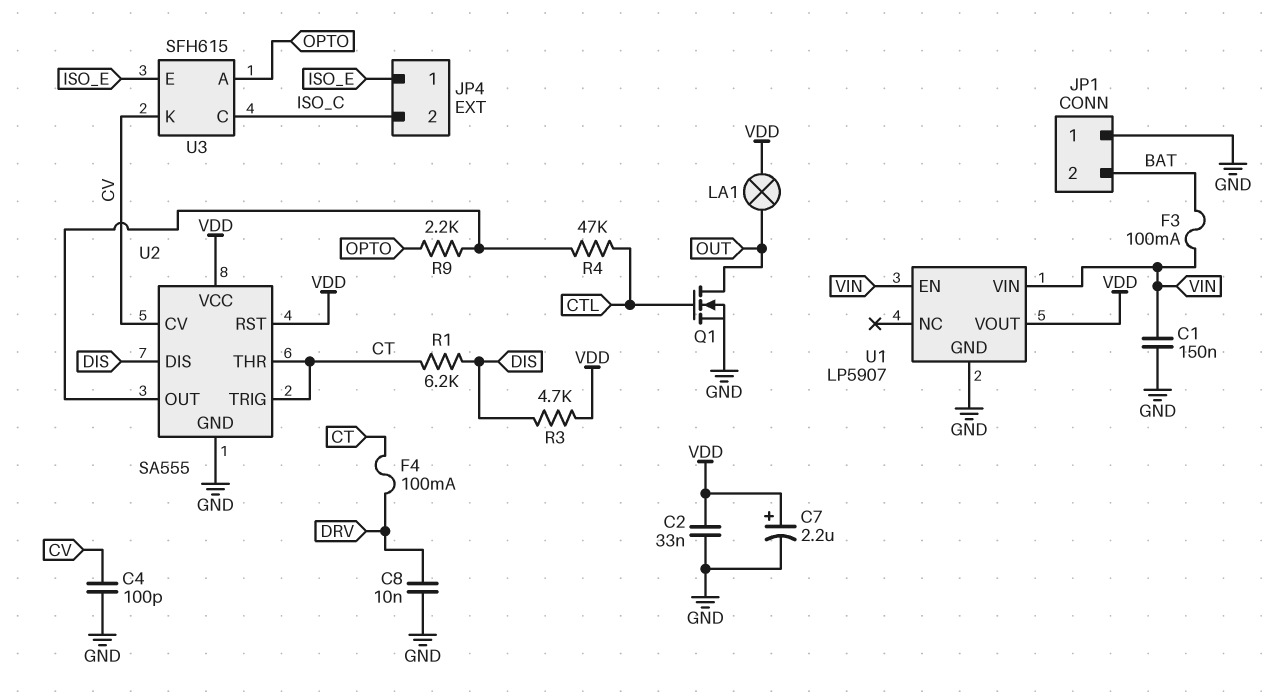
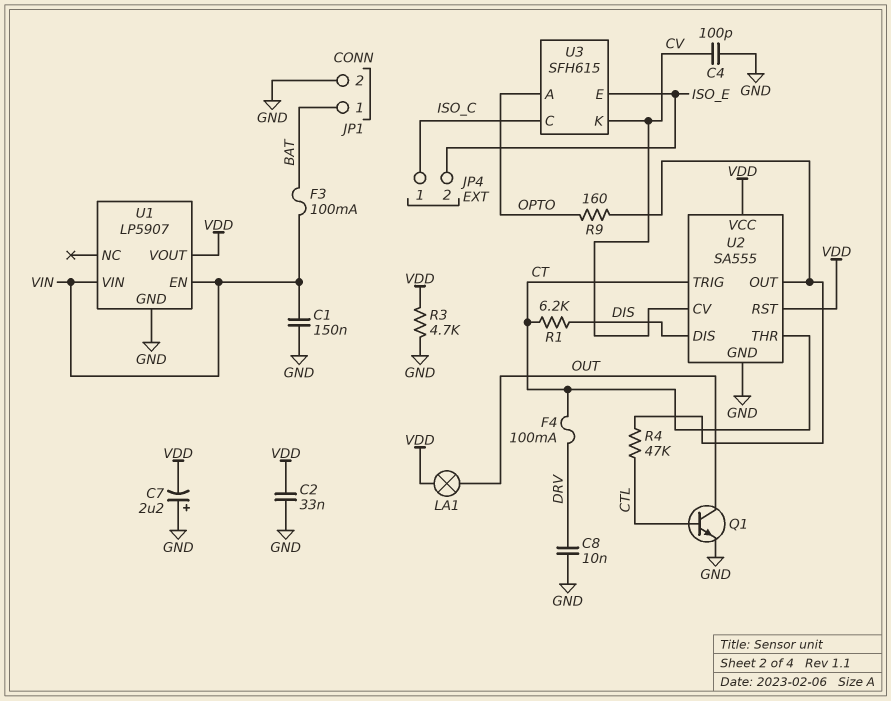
C7: 2.2uF (plus VDD, minus GND) -> 2.2uF (plus GND, minus VDD)
JP1 pin 1: GND -> BAT
JP1 pin 2: BAT -> GND
JP4 pin 1: ISO_E -> ISO_C
JP4 pin 2: ISO_C -> ISO_E
Q1: NMOS (G CTL, D OUT, S GND) -> NPN (B CTL, C OUT, E GND)
R3: 4.7k (DIS, VDD) -> 4.7k (GND, VDD)
R9: 2.2k (OPTO, U2/OUT) -> 160 (OPTO, U2/OUT)

